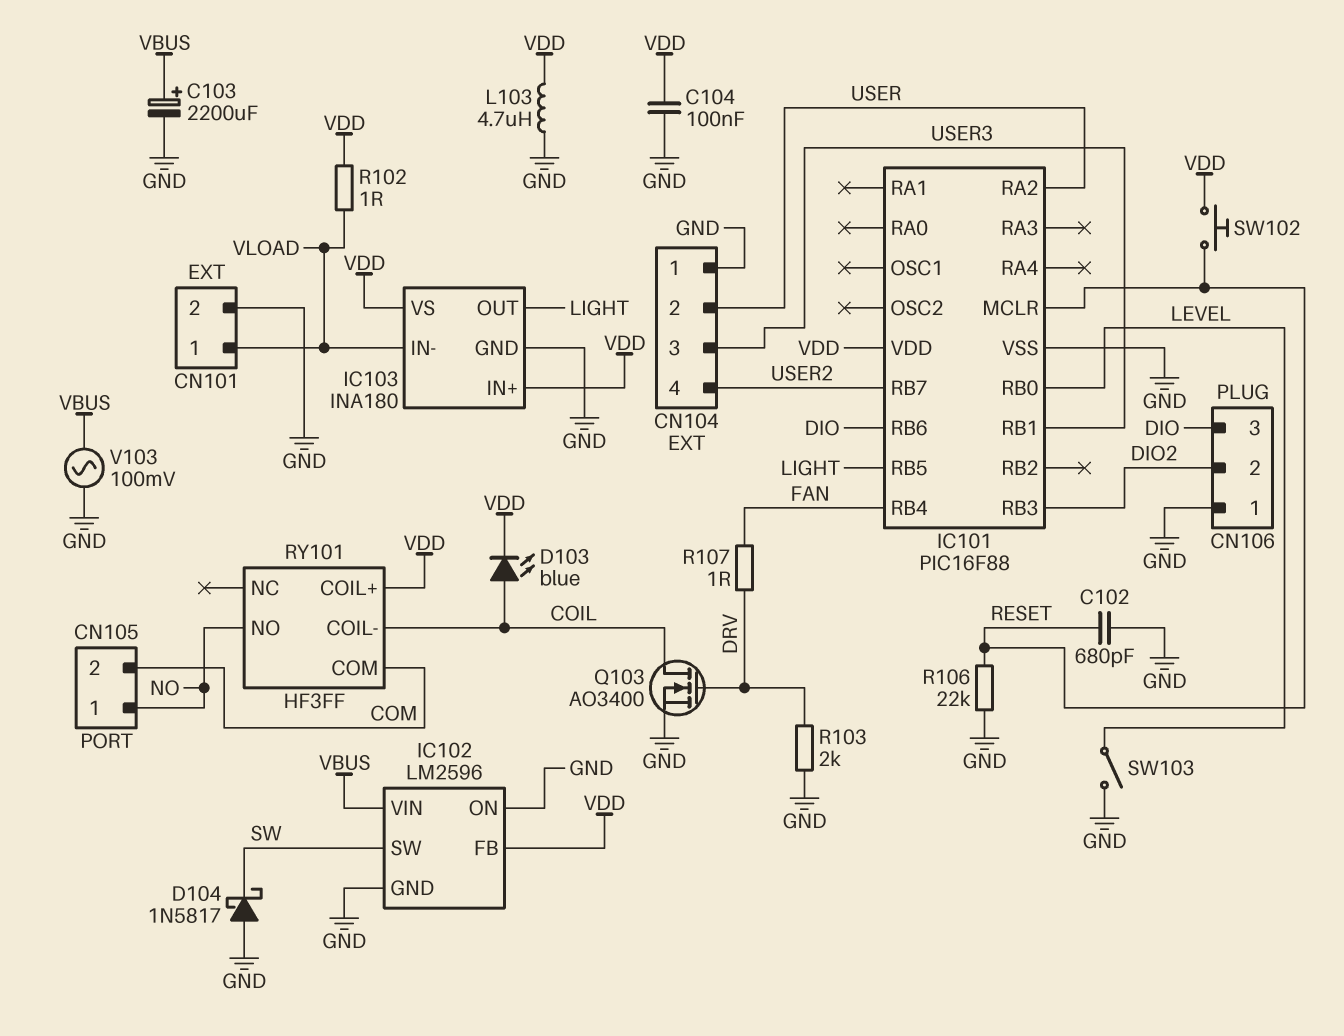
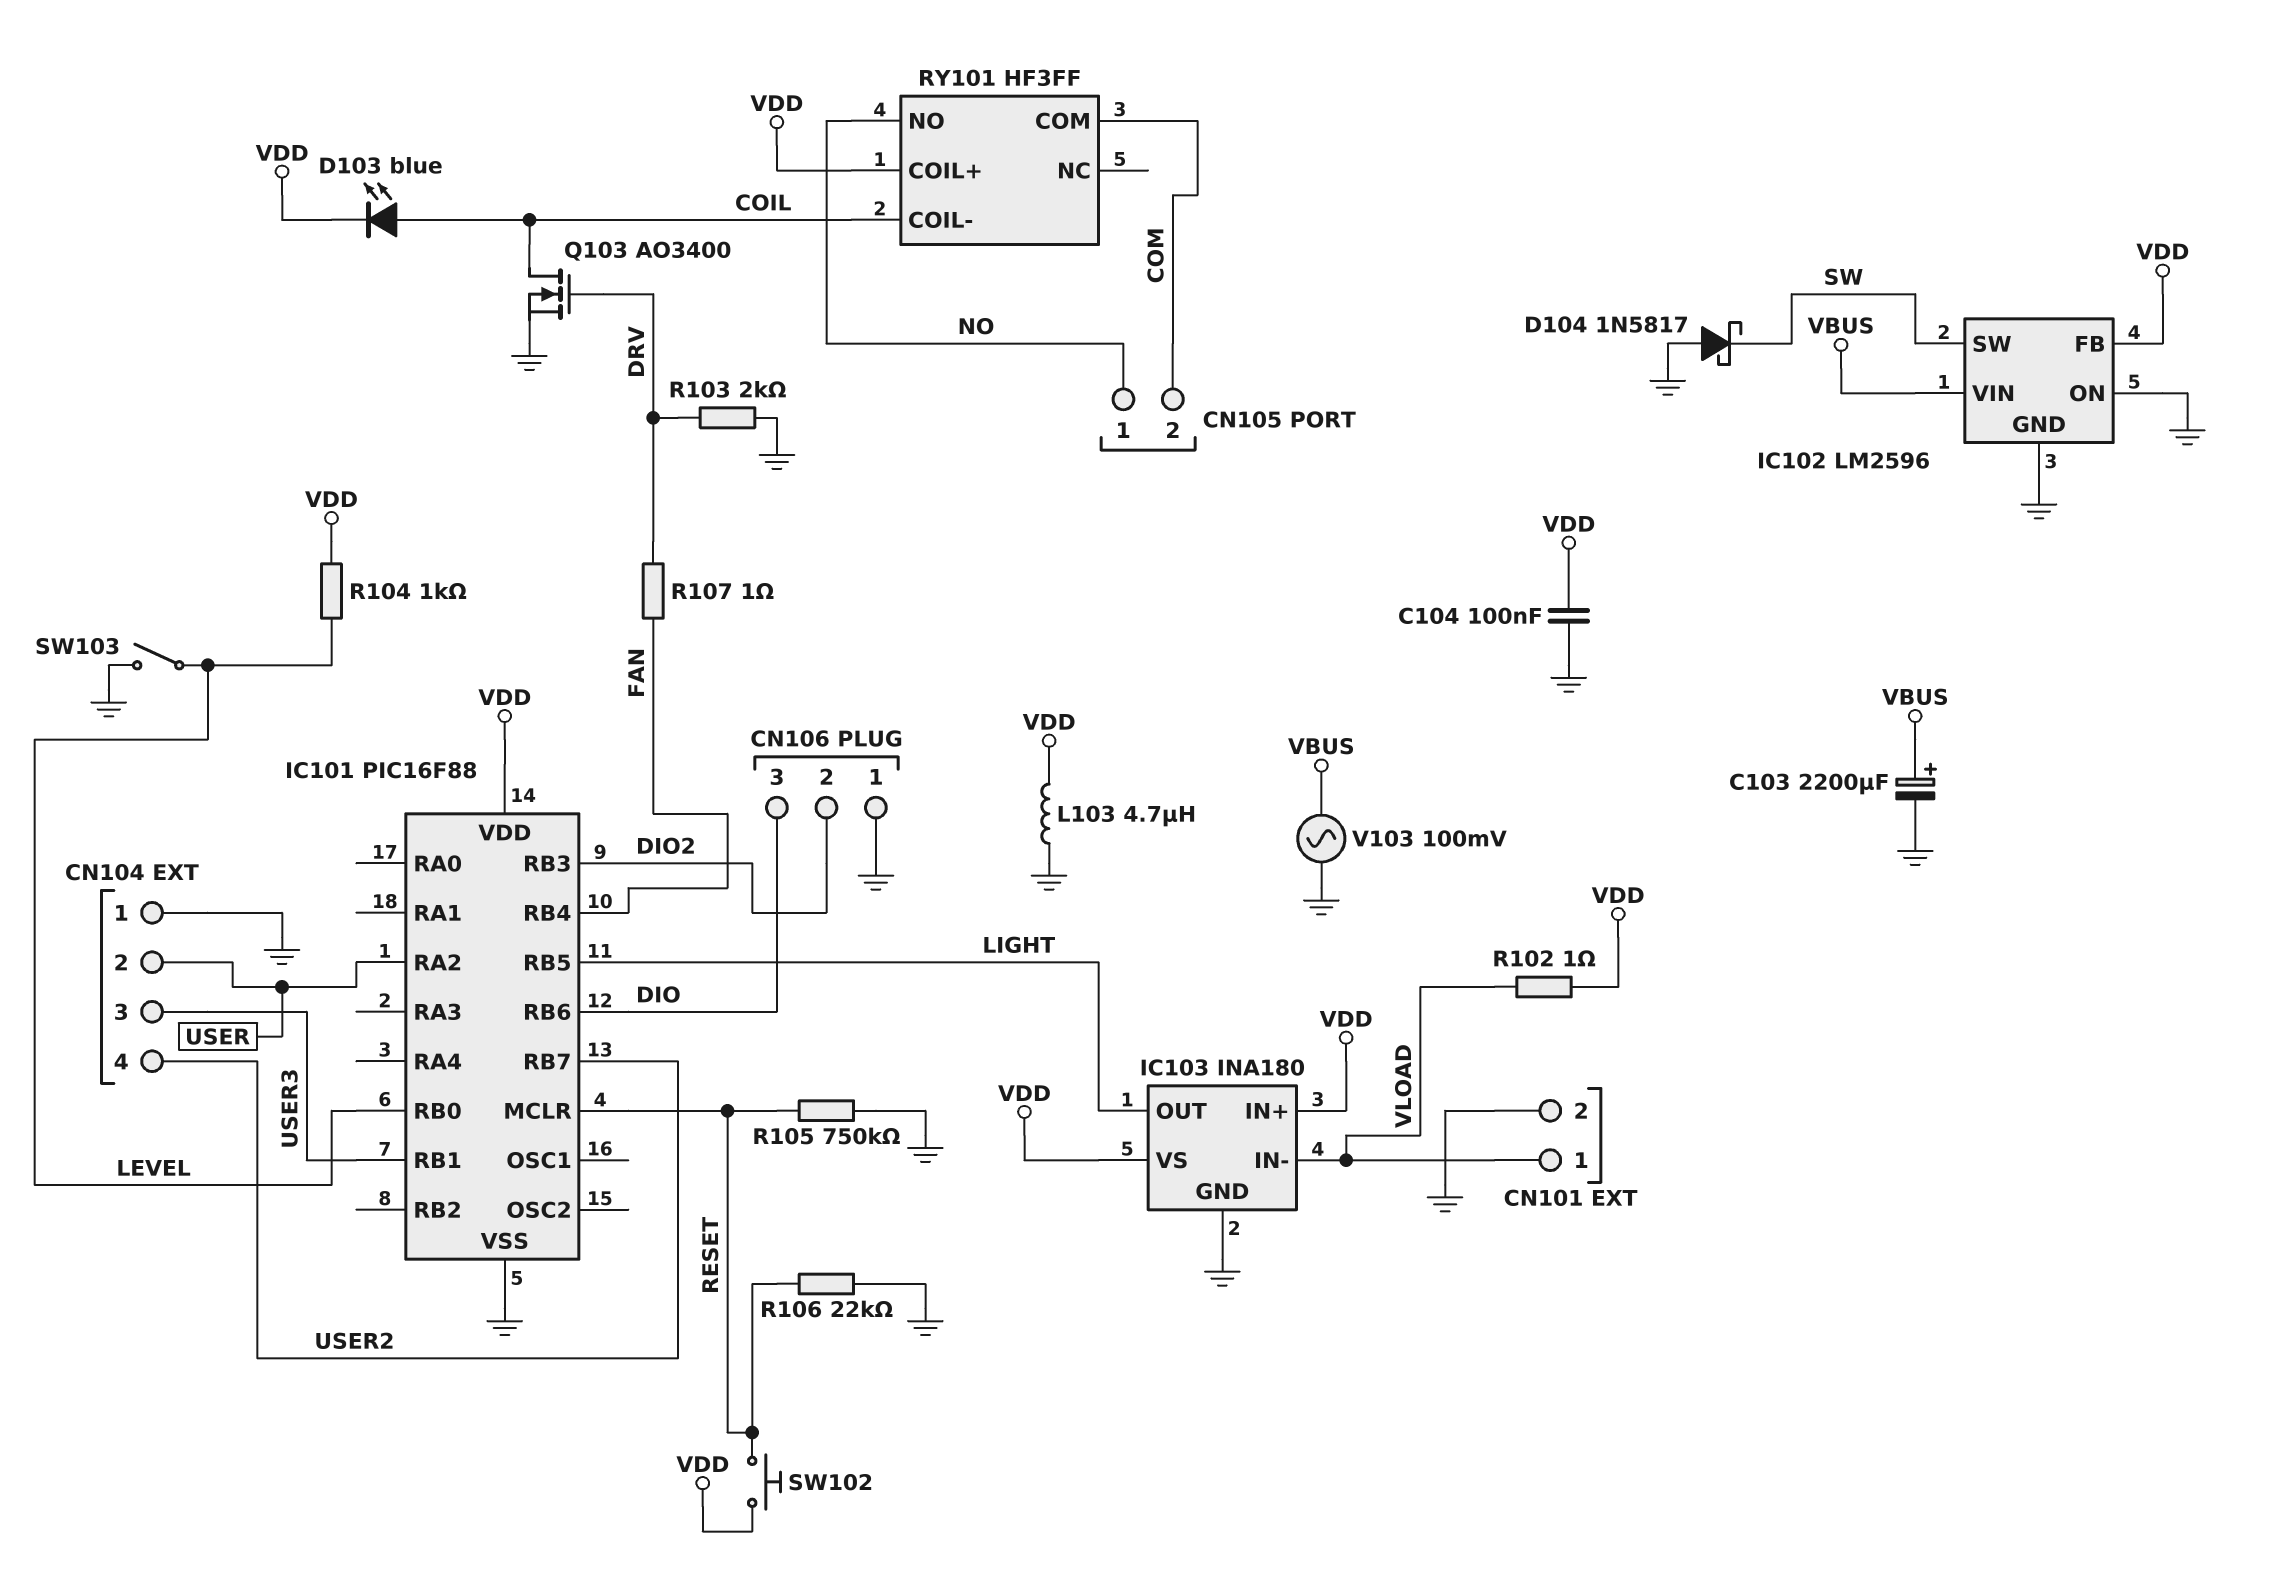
C102: 680pF (GND, RESET) -> none
R104: none -> 1k (LEVEL, VDD)
R105: none -> 750k (GND, RESET)

